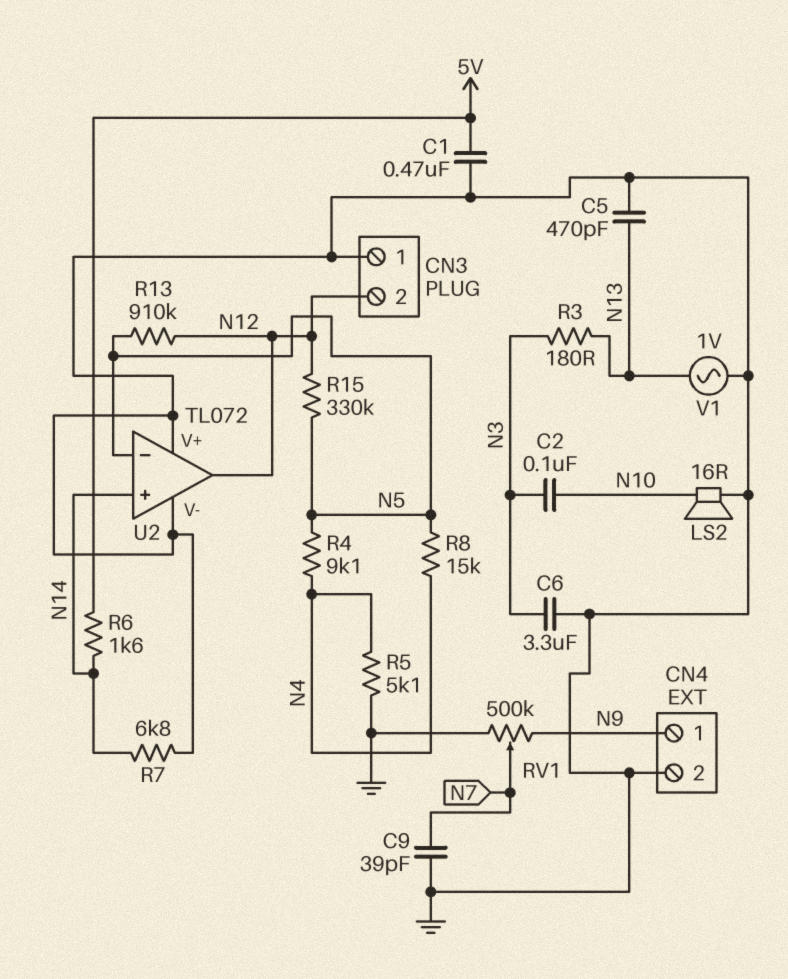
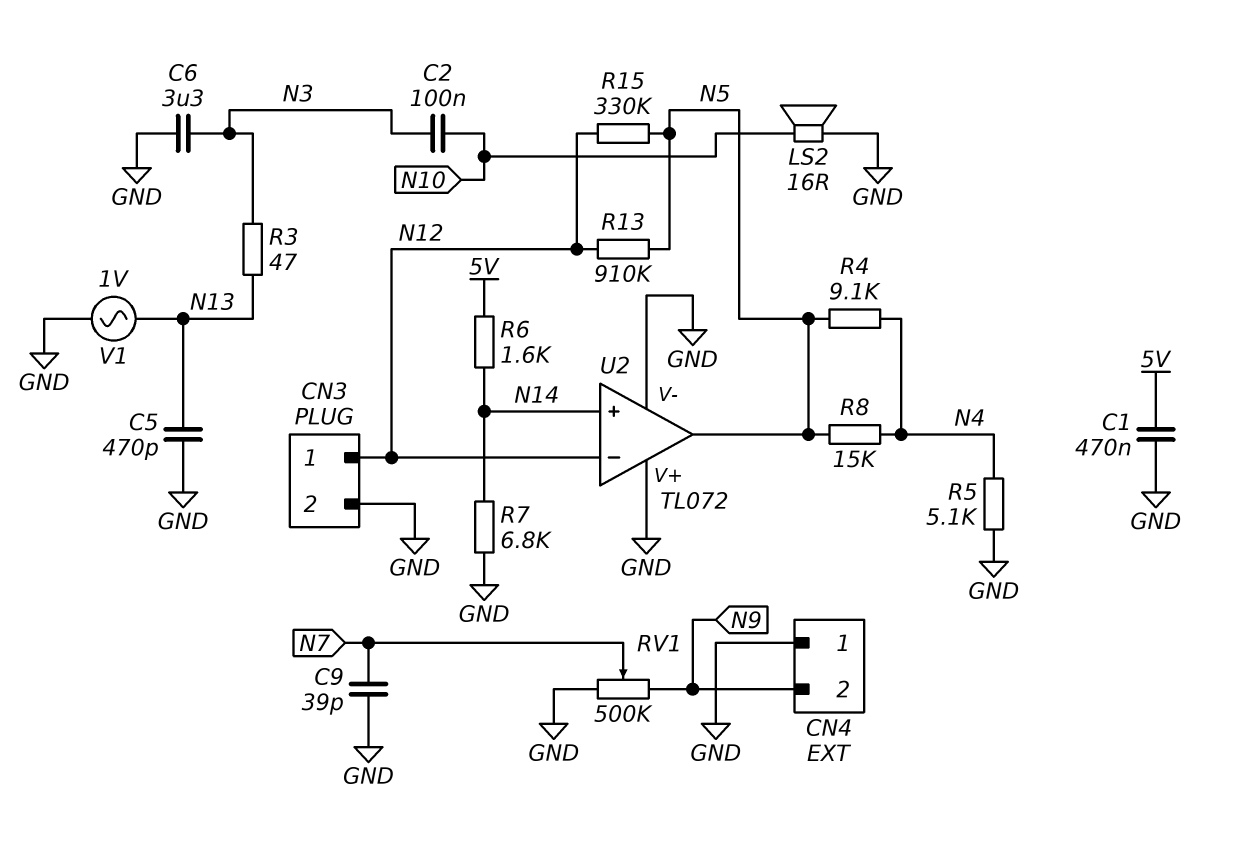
CN3 pin 1: GND -> N12
CN3 pin 2: N12 -> GND
CN4 pin 1: N9 -> GND
CN4 pin 2: GND -> N9
R3: 180 (N3, N13) -> 47 (N3, N13)
U2 pin in-: N5 -> N12
U2 pin out: N12 -> N5

